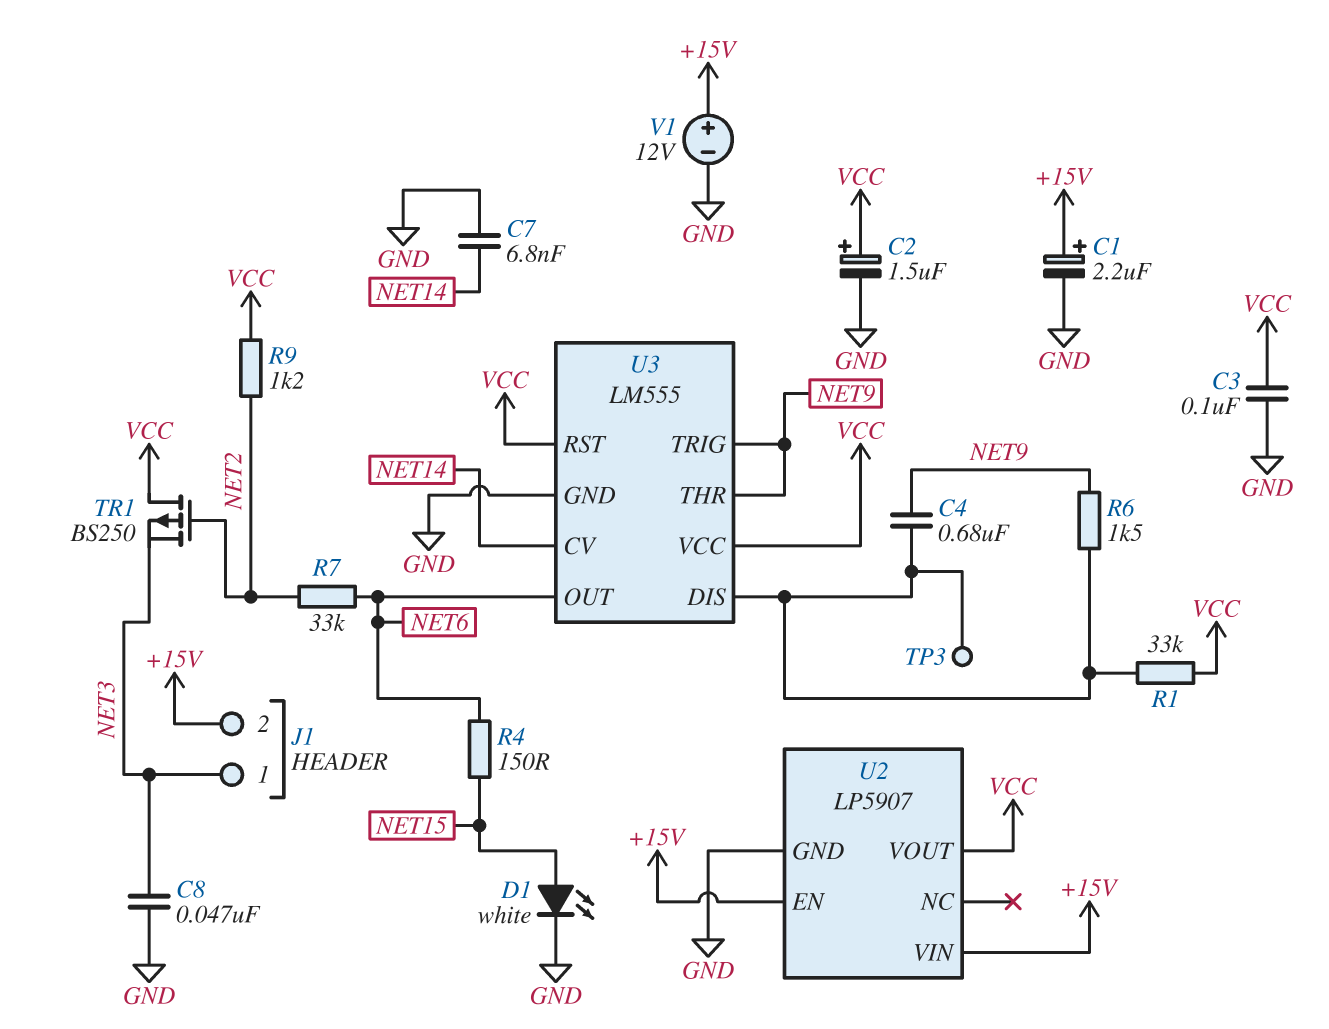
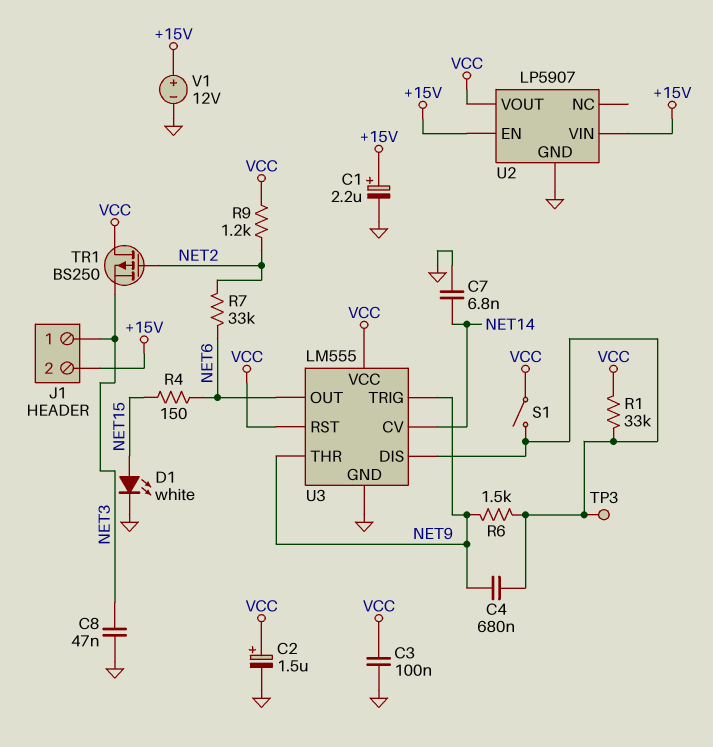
S1: none -> switch (U3/DIS, VCC)

